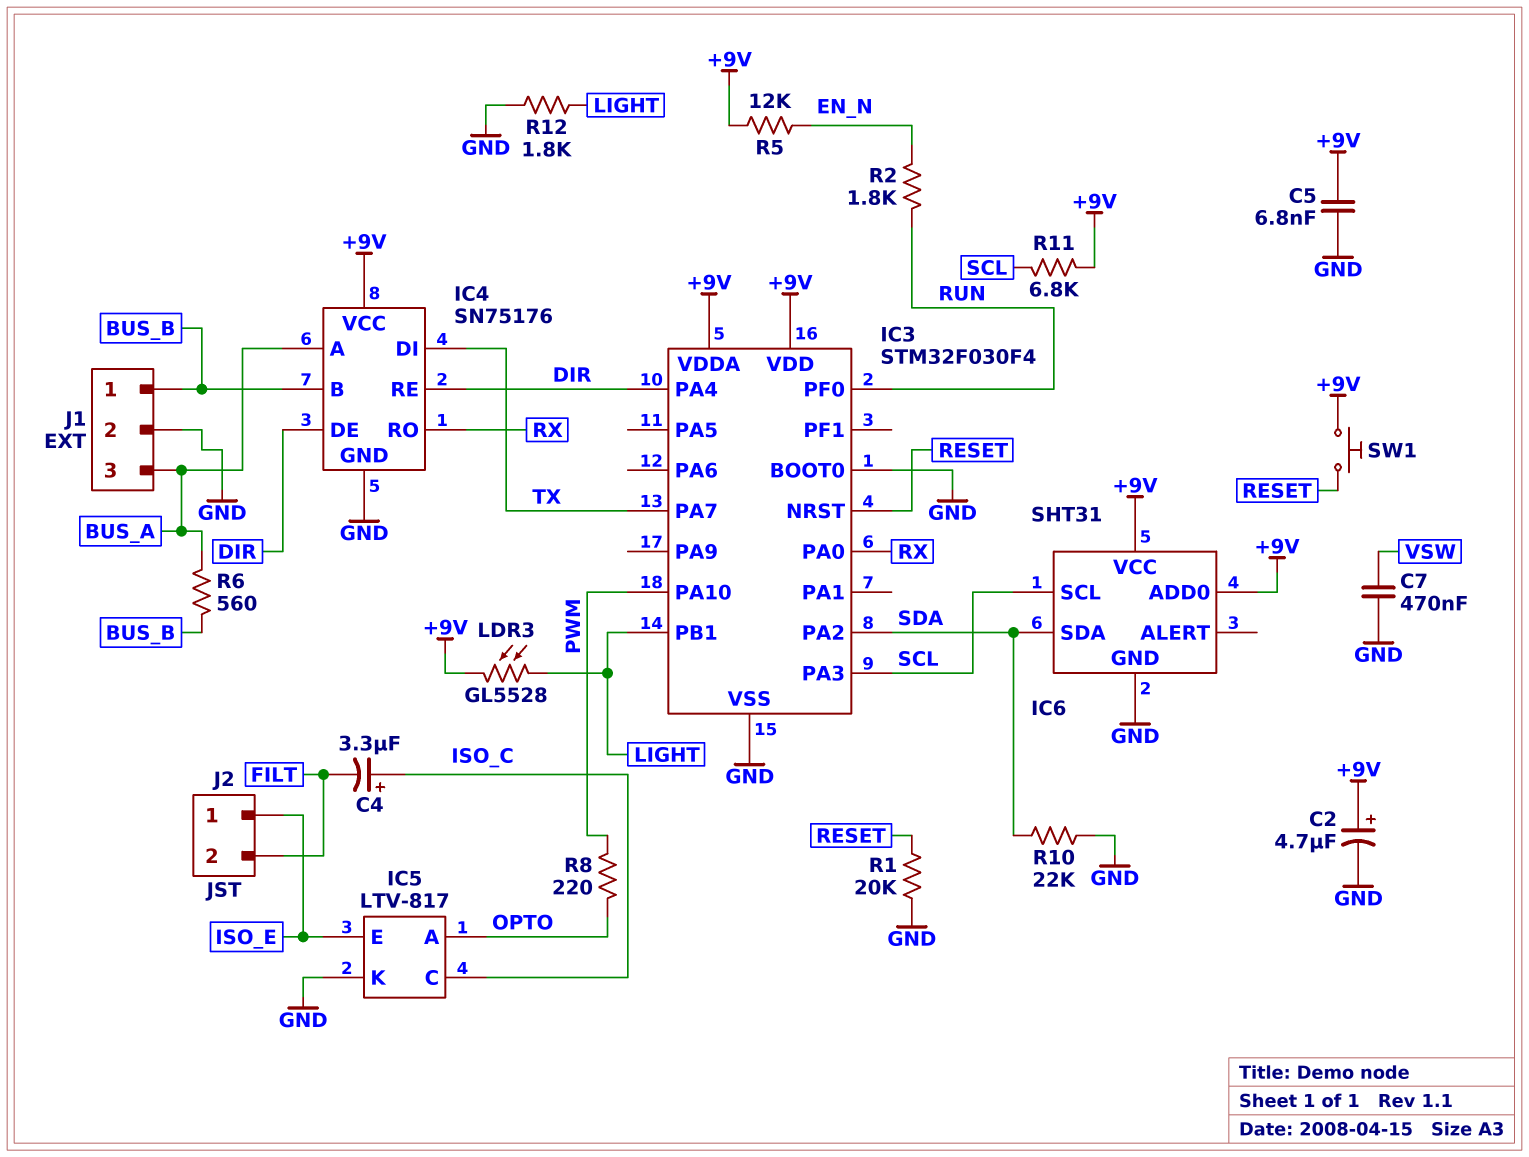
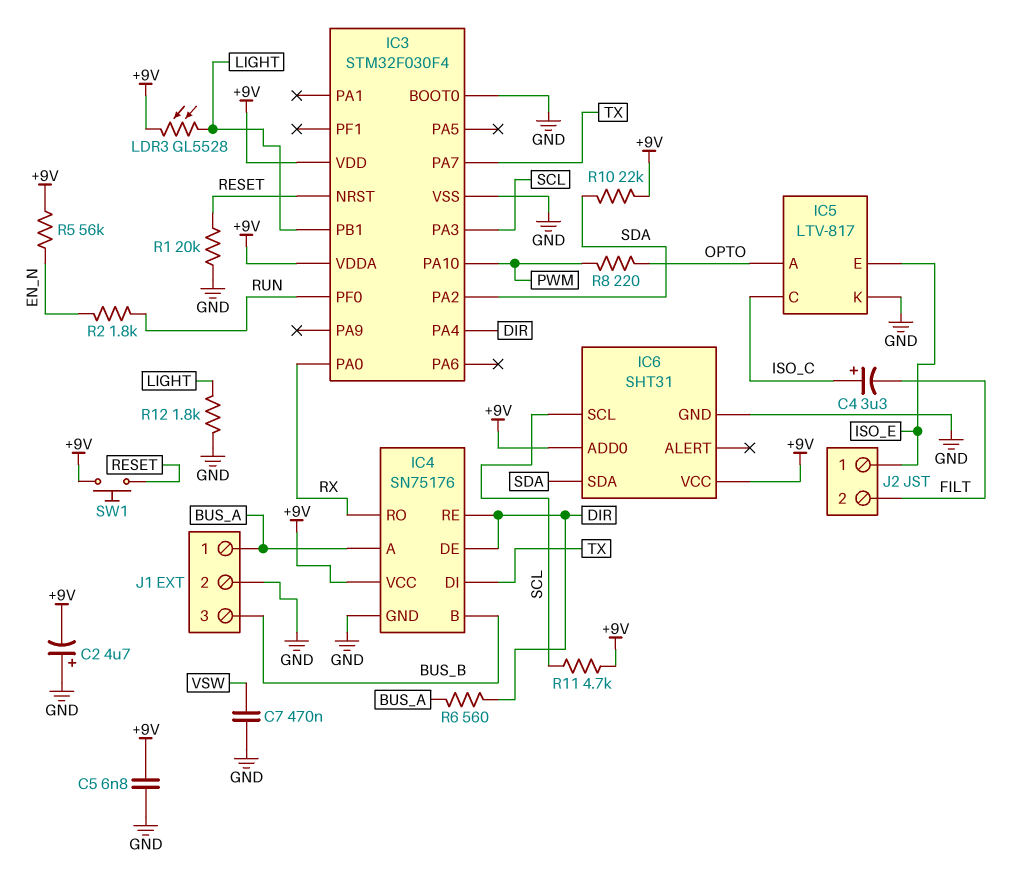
C2: 4.7uF (plus +9V, minus GND) -> 4.7uF (plus GND, minus +9V)
J1 pin 1: BUS_B -> BUS_A
J1 pin 3: BUS_A -> BUS_B
R5: 12k (+9V, EN_N) -> 56k (+9V, EN_N)
R6: 560 (BUS_A, BUS_B) -> 560 (BUS_A, DIR)
R10: 22k (GND, SDA) -> 22k (+9V, SDA)
R11: 6.8k (+9V, SCL) -> 4.7k (+9V, SCL)

